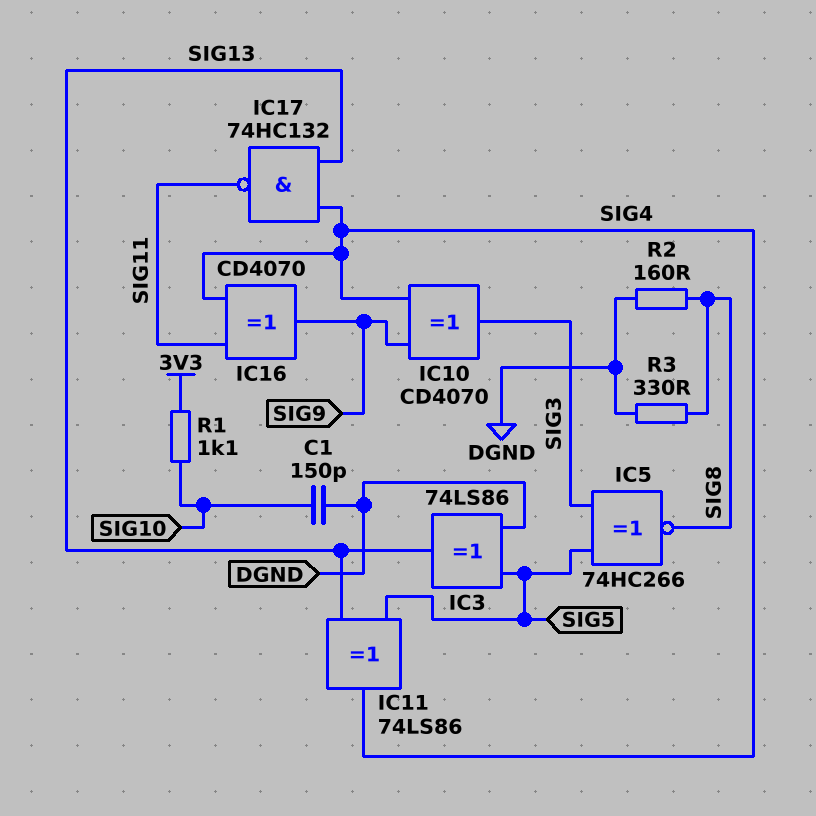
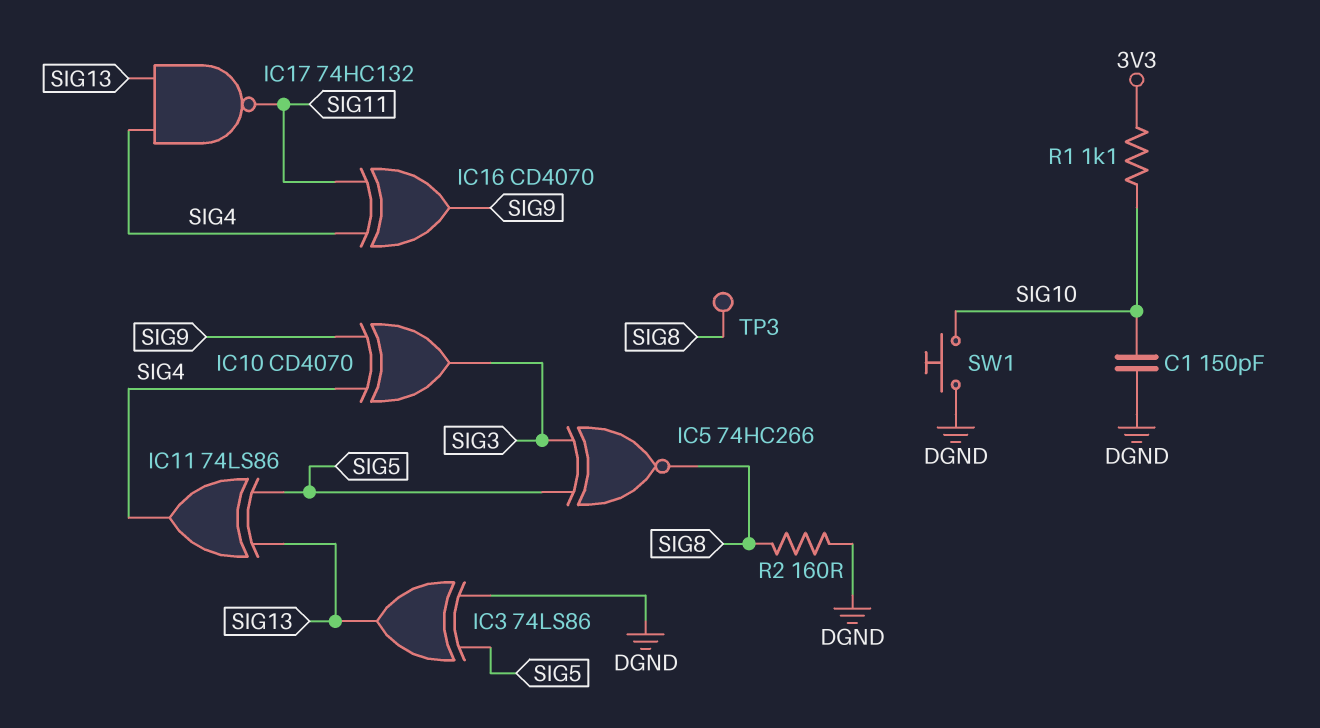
R3: 330 (DGND, SIG8) -> none
SW1: none -> button (DGND, SIG10)
TP3: none -> test point (SIG8)

